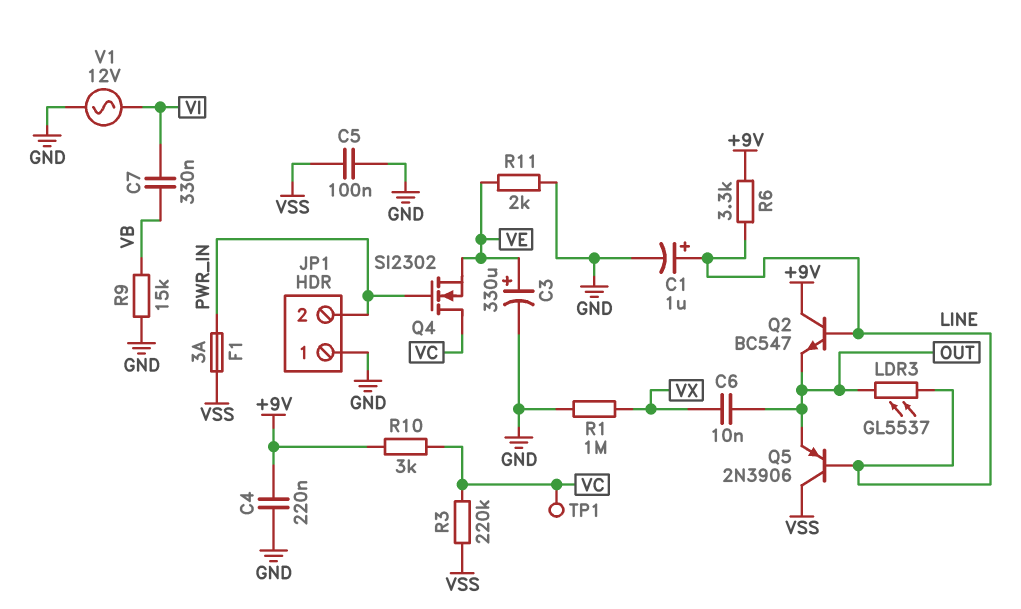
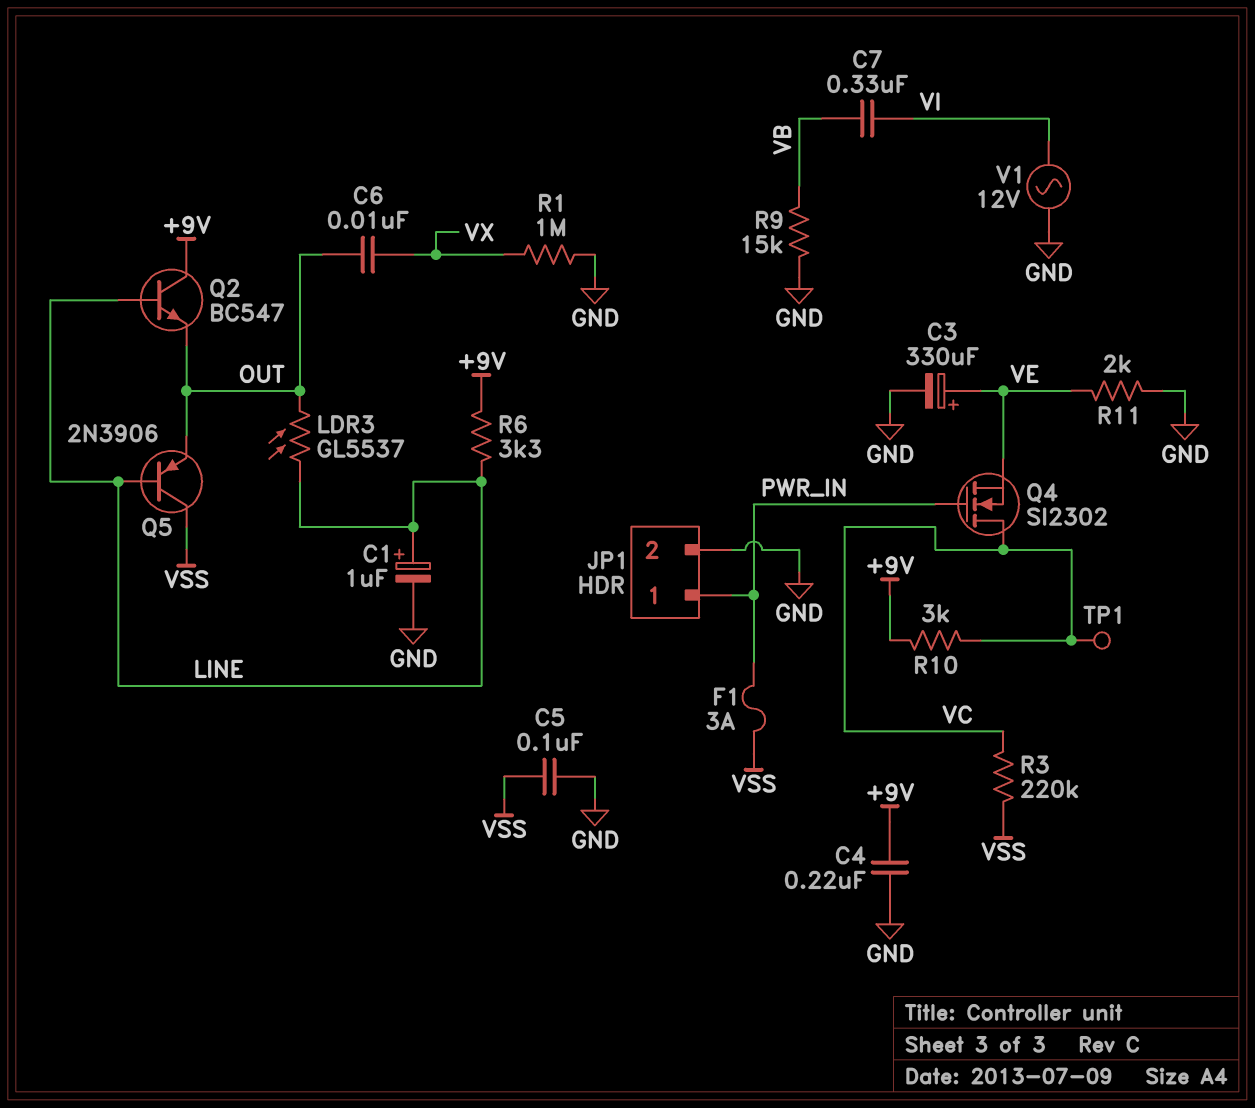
JP1 pin 1: GND -> PWR_IN
JP1 pin 2: PWR_IN -> GND

